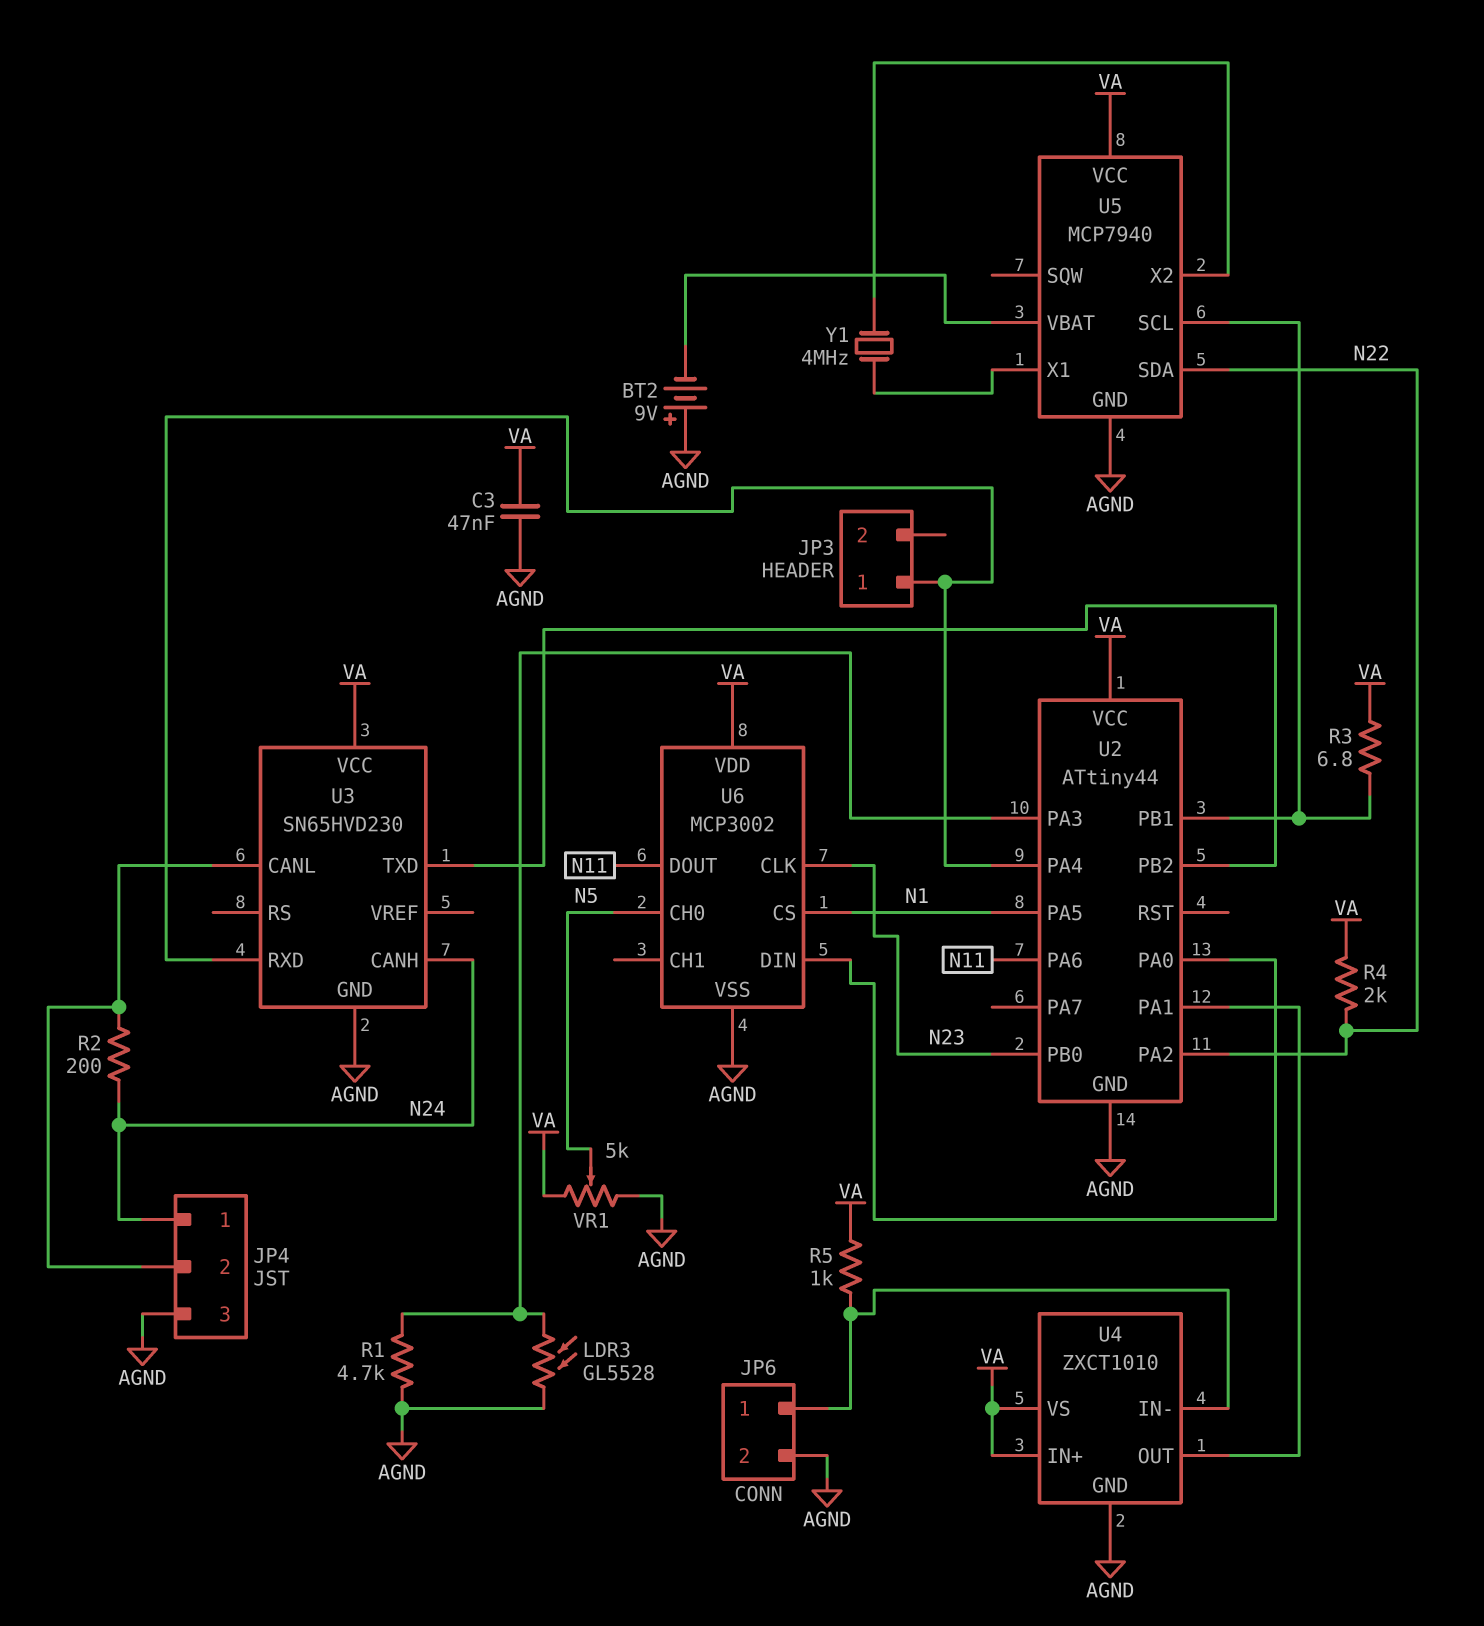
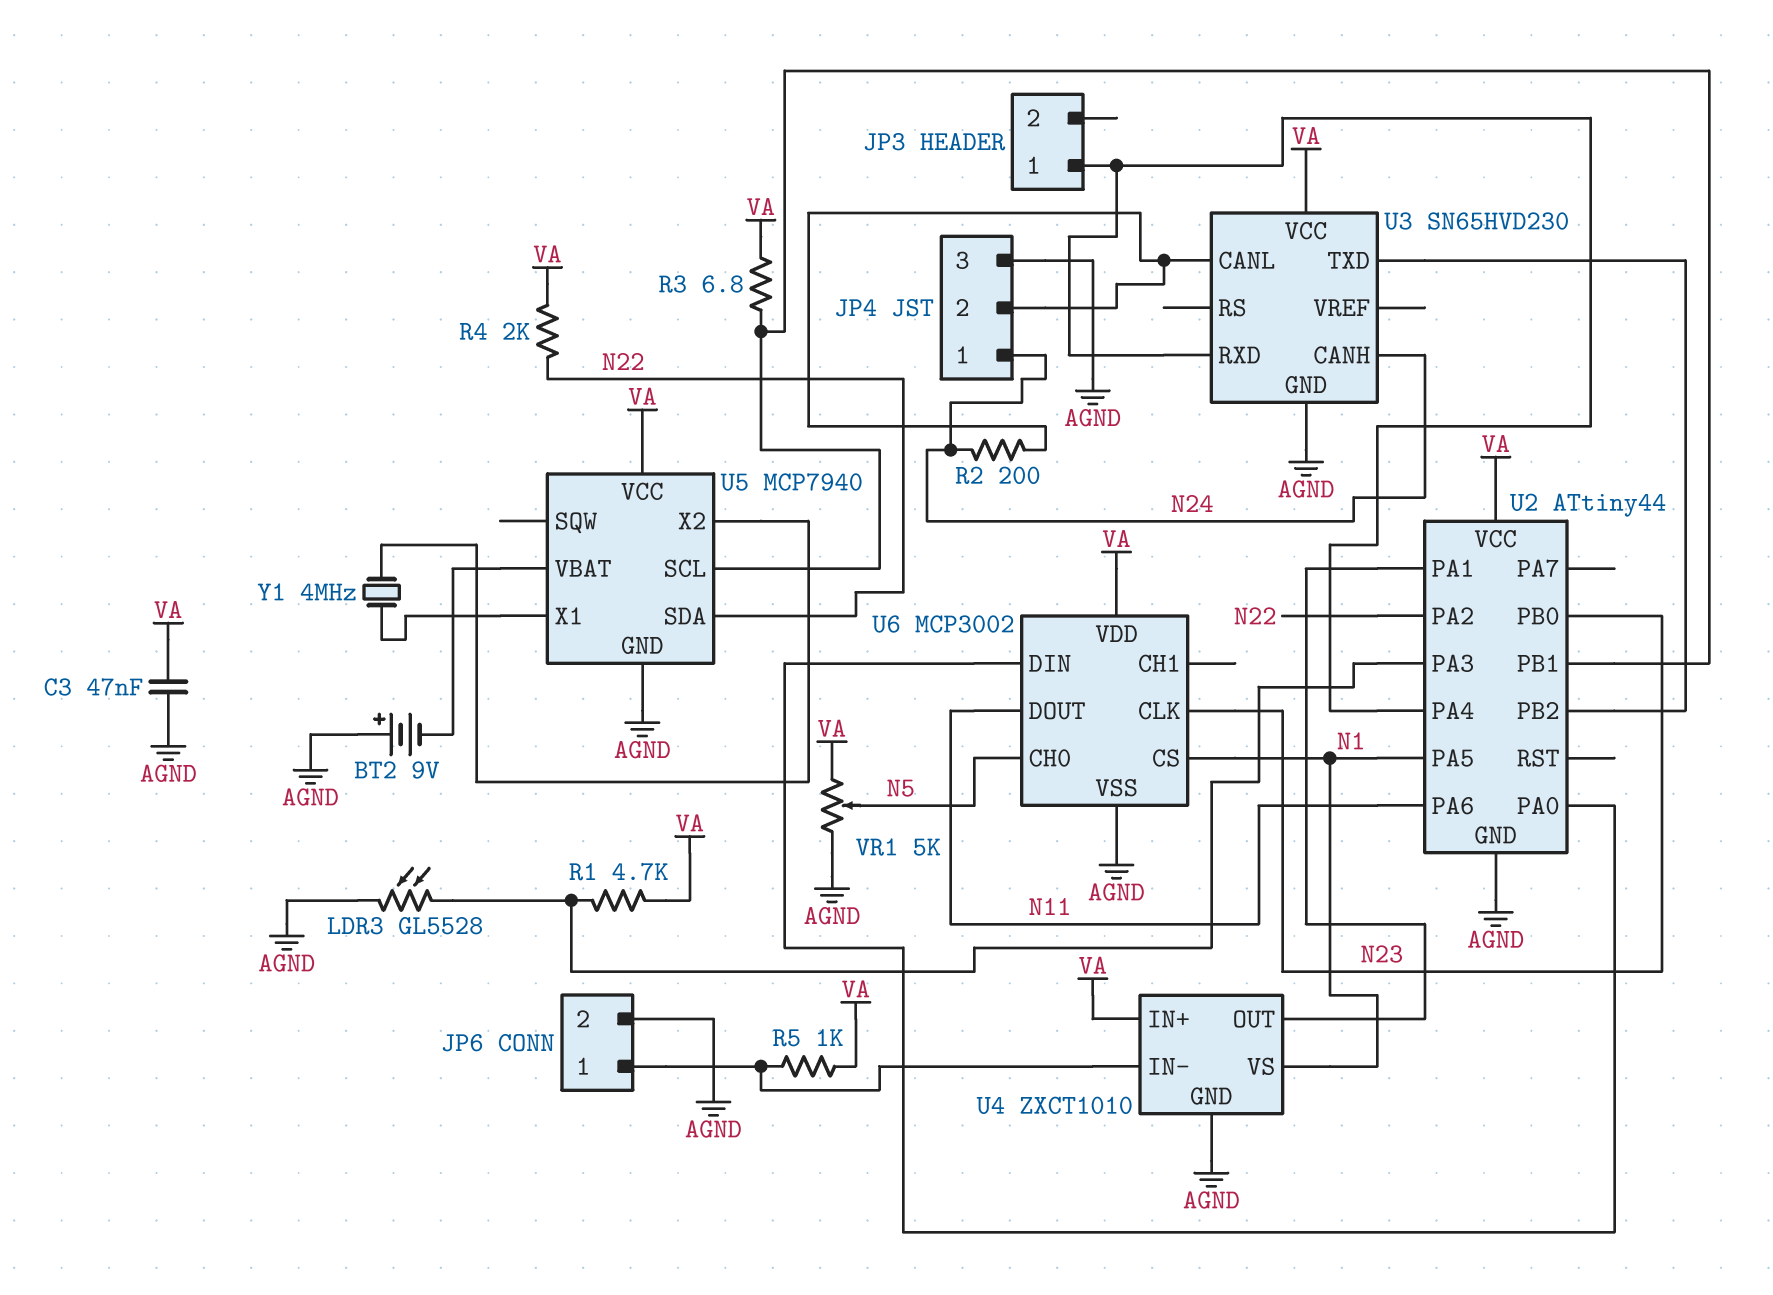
R1: 4.7k (AGND, U2/PA3) -> 4.7k (U2/PA3, VA)
U4 pin VS: VA -> N1

